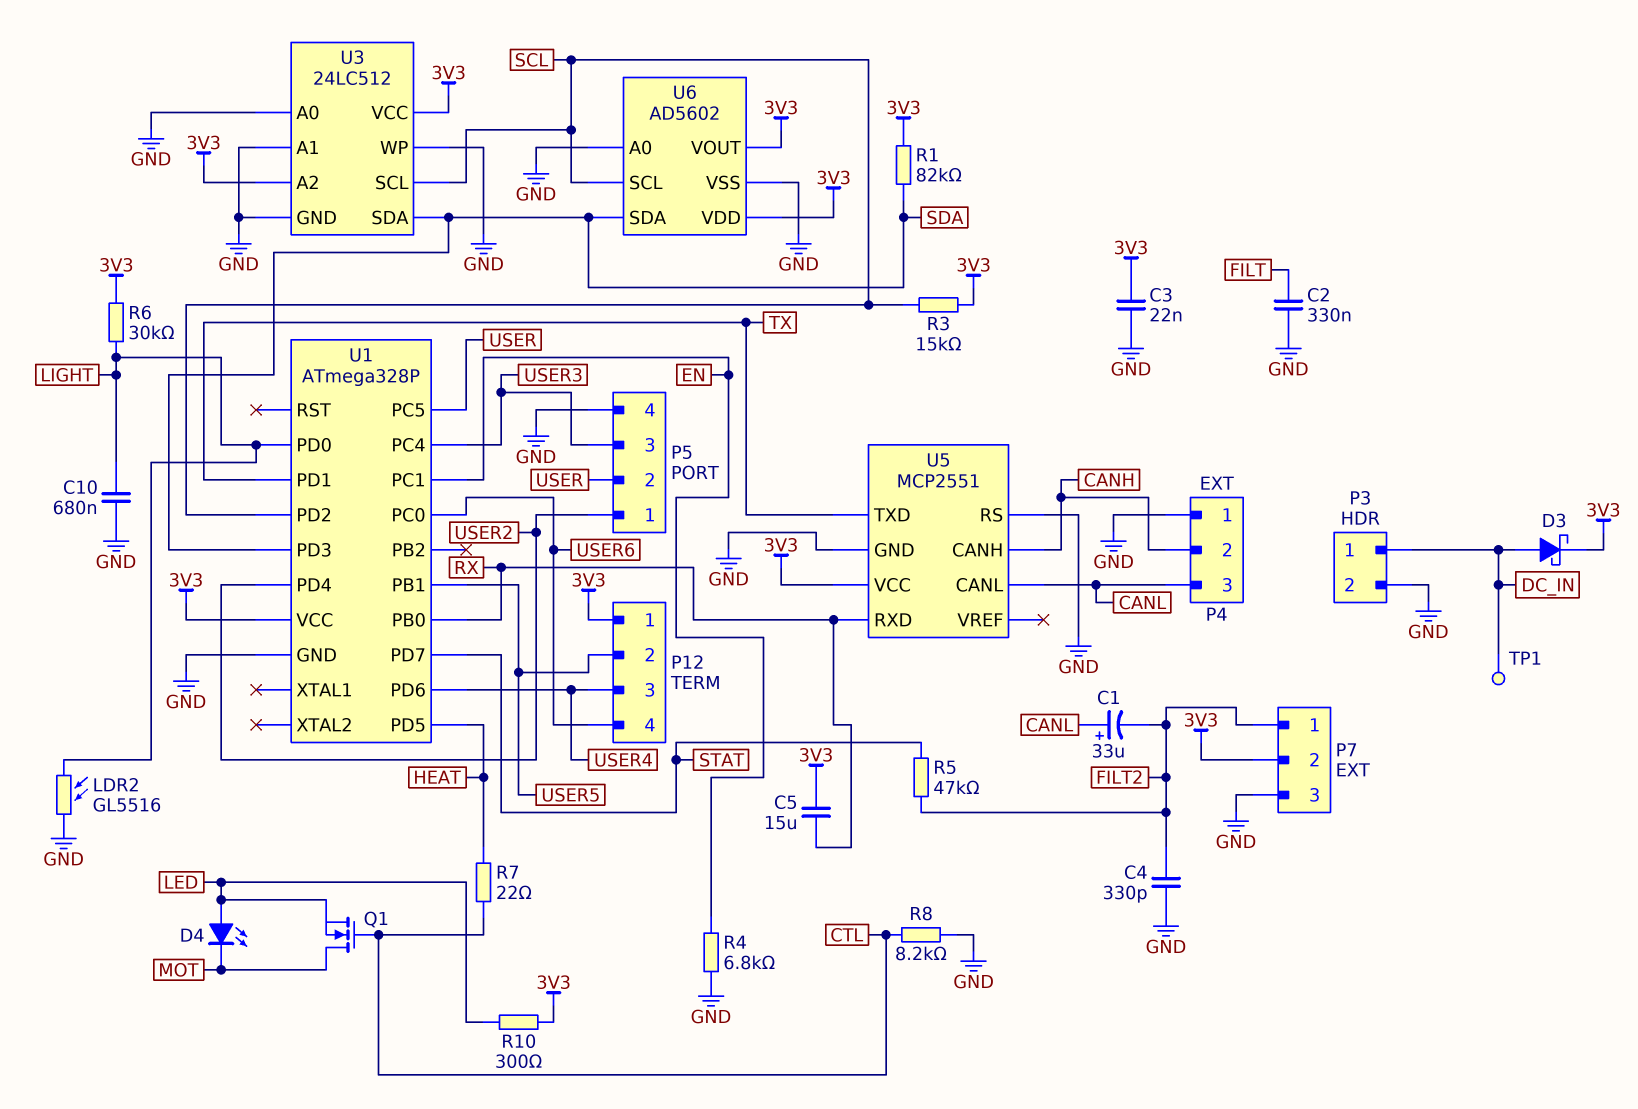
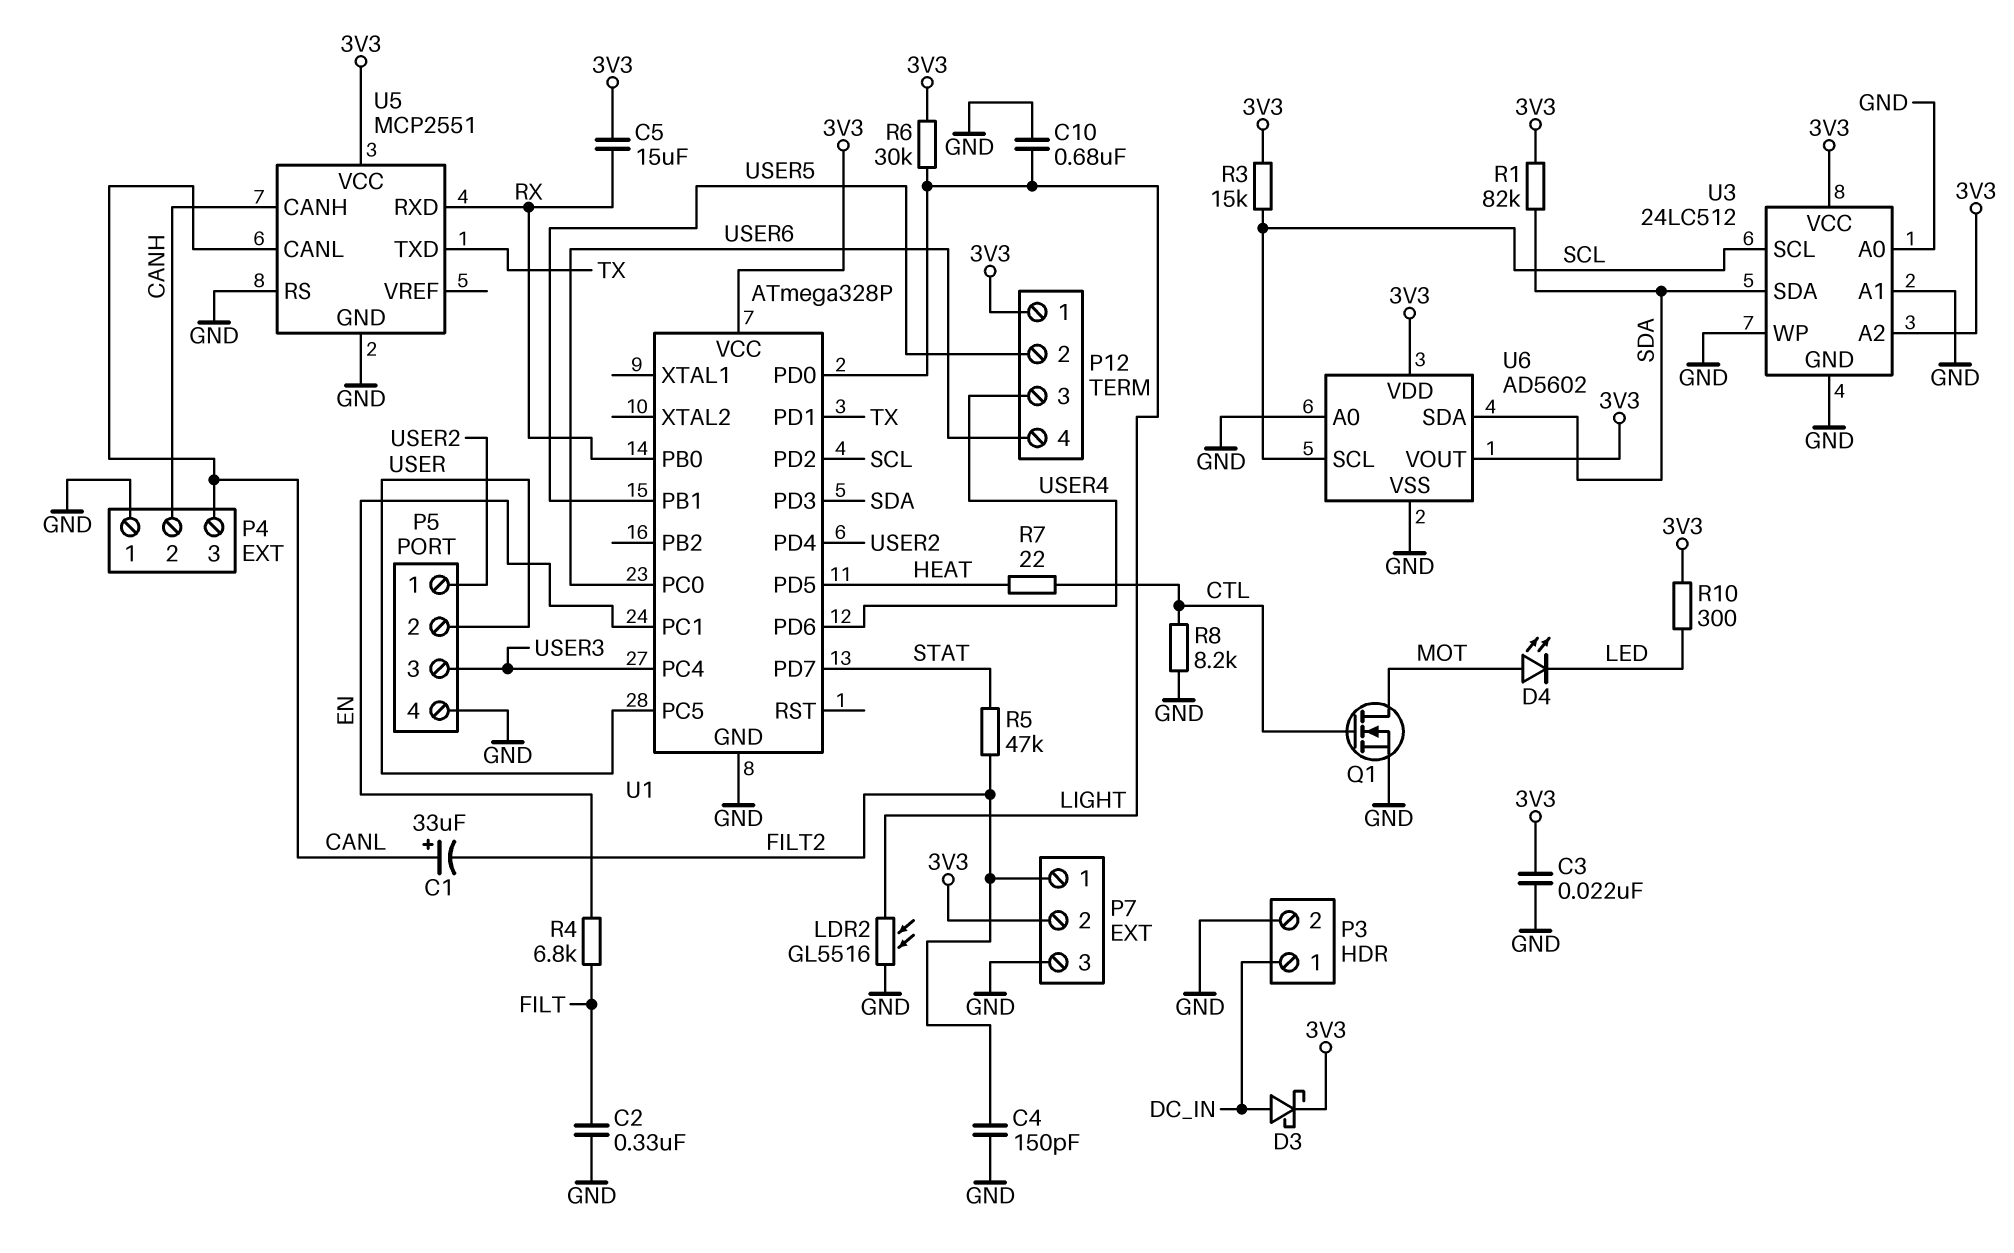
C4: 330pF (FILT2, GND) -> 150pF (FILT2, GND)
D4: LED (A LED, K MOT) -> LED (A MOT, K LED)
Q1: NMOS (G CTL, D MOT, S LED) -> NMOS (G CTL, D MOT, S GND)
R4: 6.8k (EN, GND) -> 6.8k (EN, FILT)
TP1: test point (DC_IN) -> none

